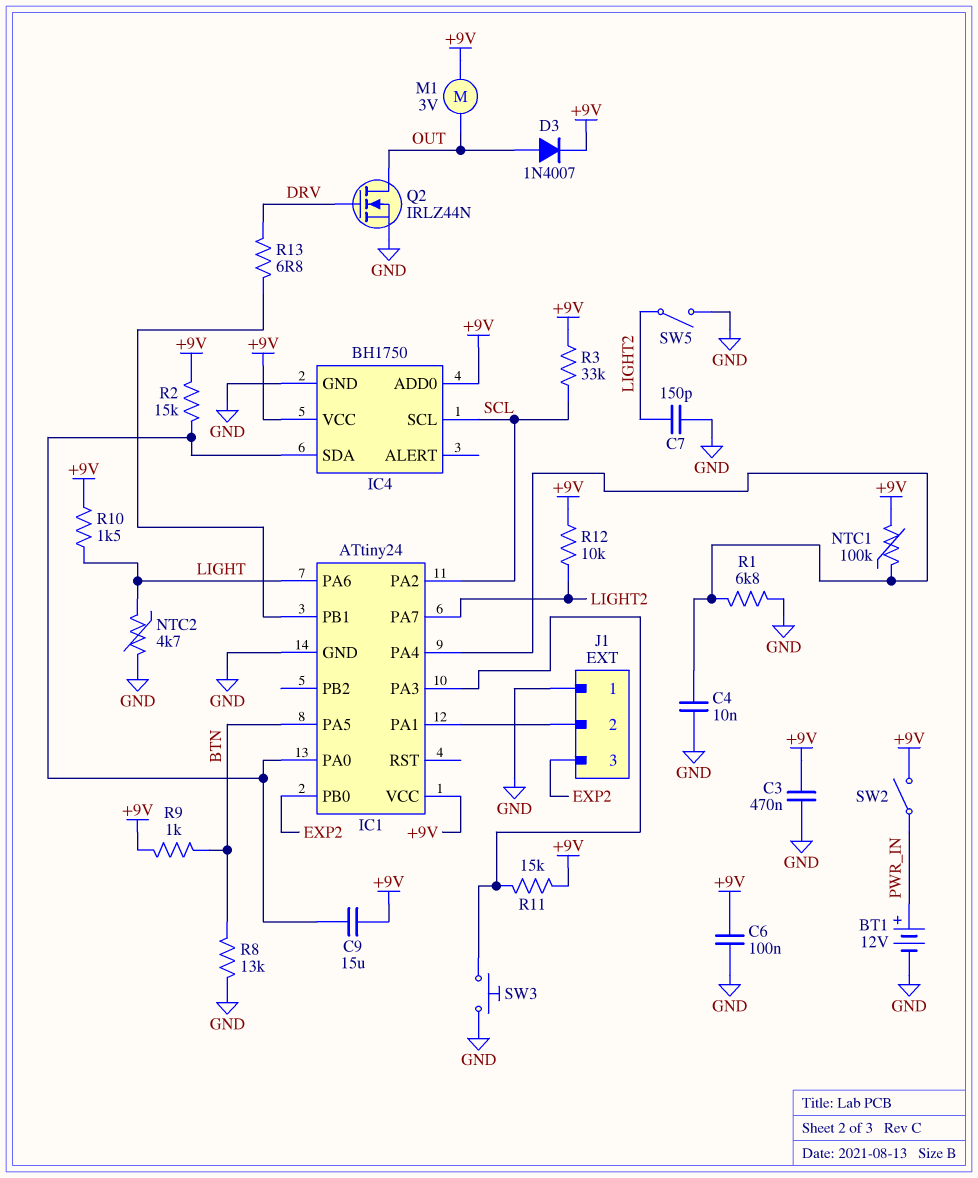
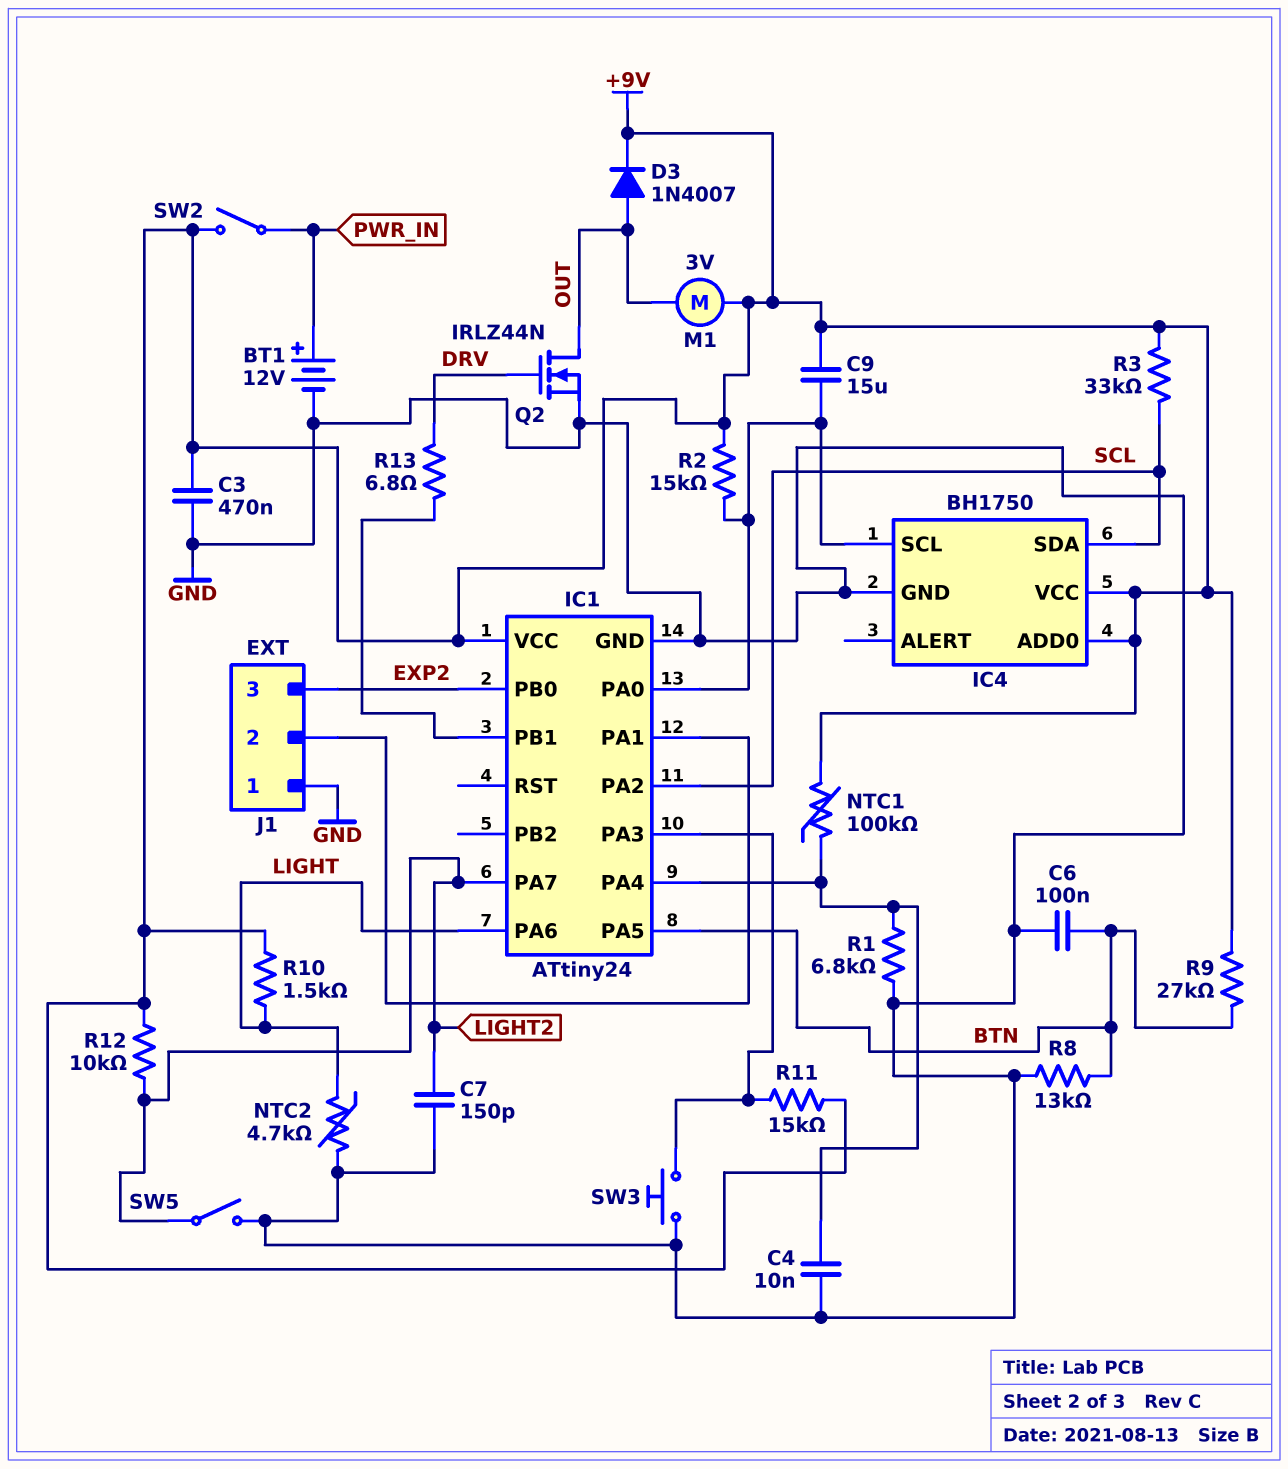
C6: 100nF (+9V, GND) -> 100nF (BTN, GND)
IC4 pin SCL: SCL -> IC1/PA0
IC4 pin SDA: IC1/PA0 -> SCL
R9: 1k (+9V, BTN) -> 27k (+9V, BTN)

